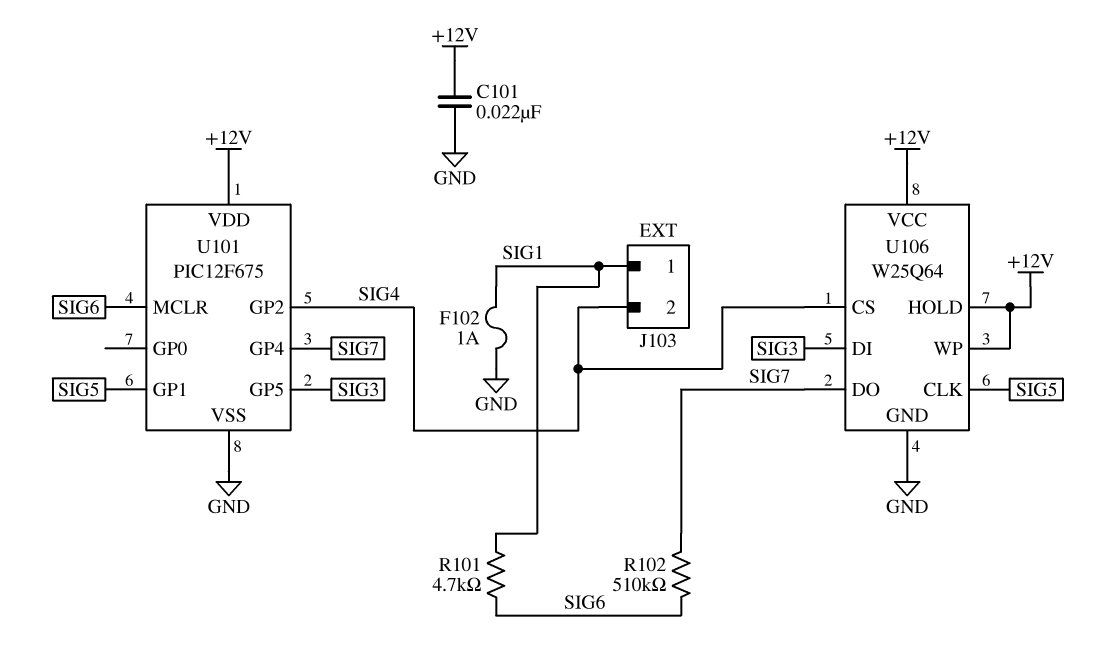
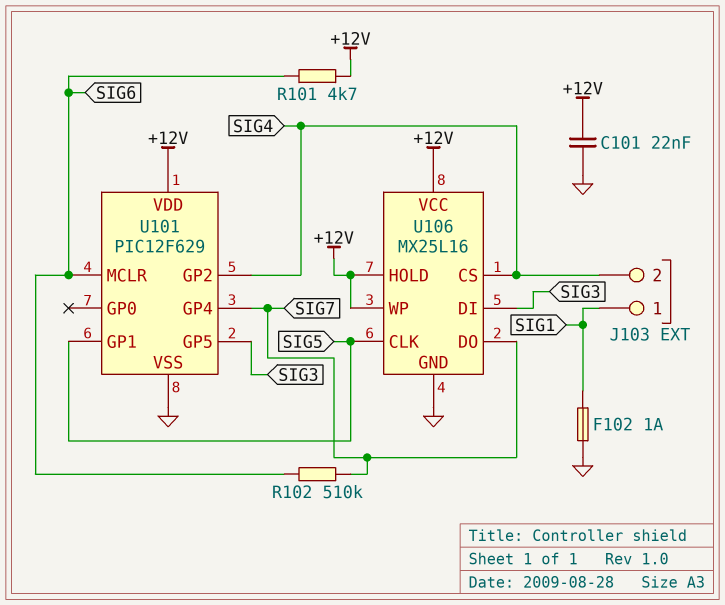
R101: 4.7k (SIG1, SIG6) -> 4.7k (+12V, SIG6)
U101: PIC12F675 -> PIC12F629
U106: W25Q64 -> MX25L16

